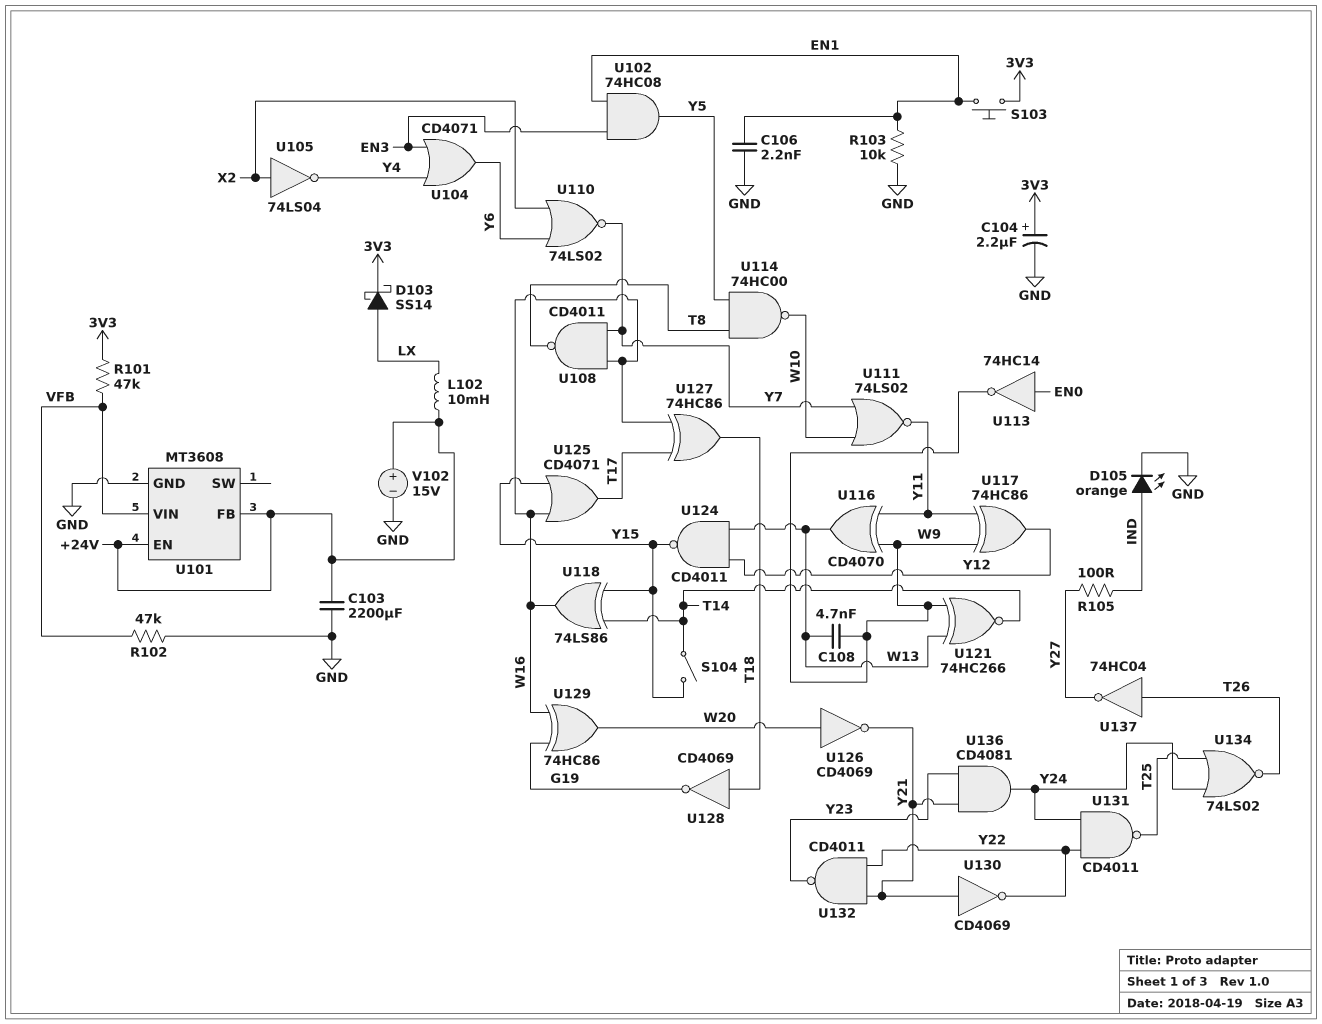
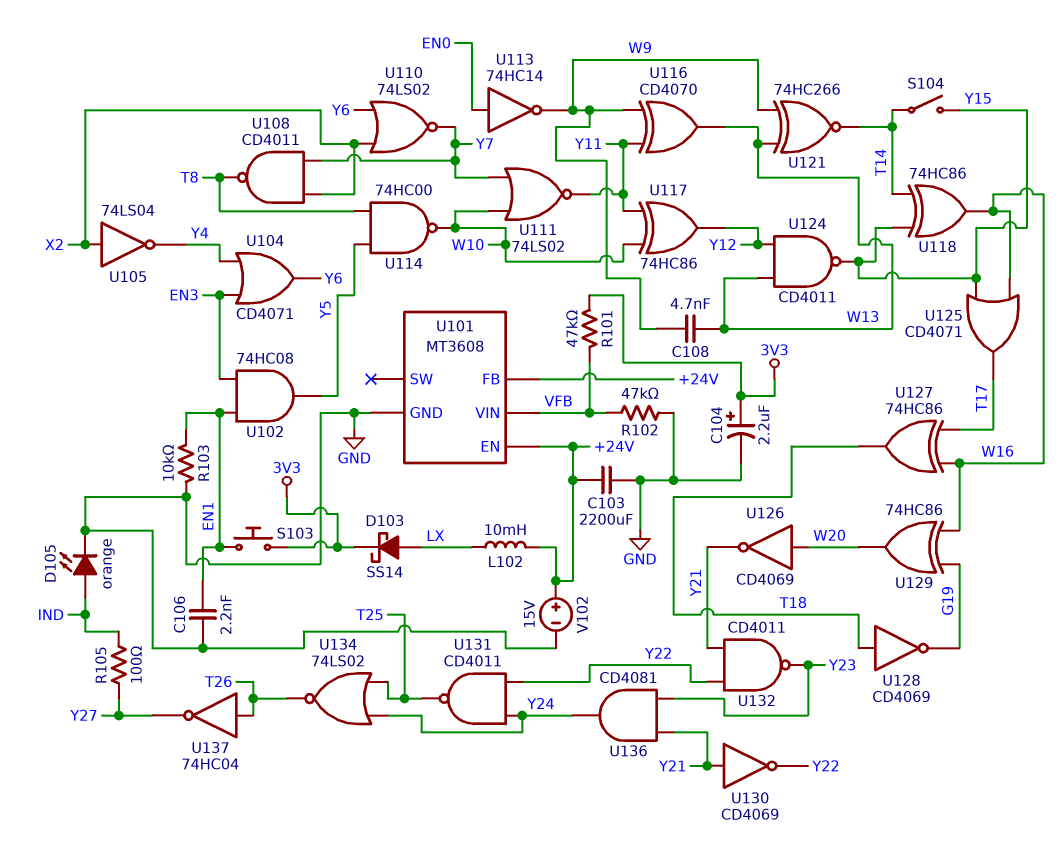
U108: NAND CD4011 (in W16, in Y7, out T8) -> NAND CD4011 (in X2, in Y7, out T8)
U117: XOR 74HC86 (in W9, in Y11, out Y12) -> XOR 74HC86 (in W10, in Y11, out Y12)
U118: XOR 74LS86 (in T14, in Y15, out W16) -> XOR 74HC86 (in T14, in Y15, out W16)

